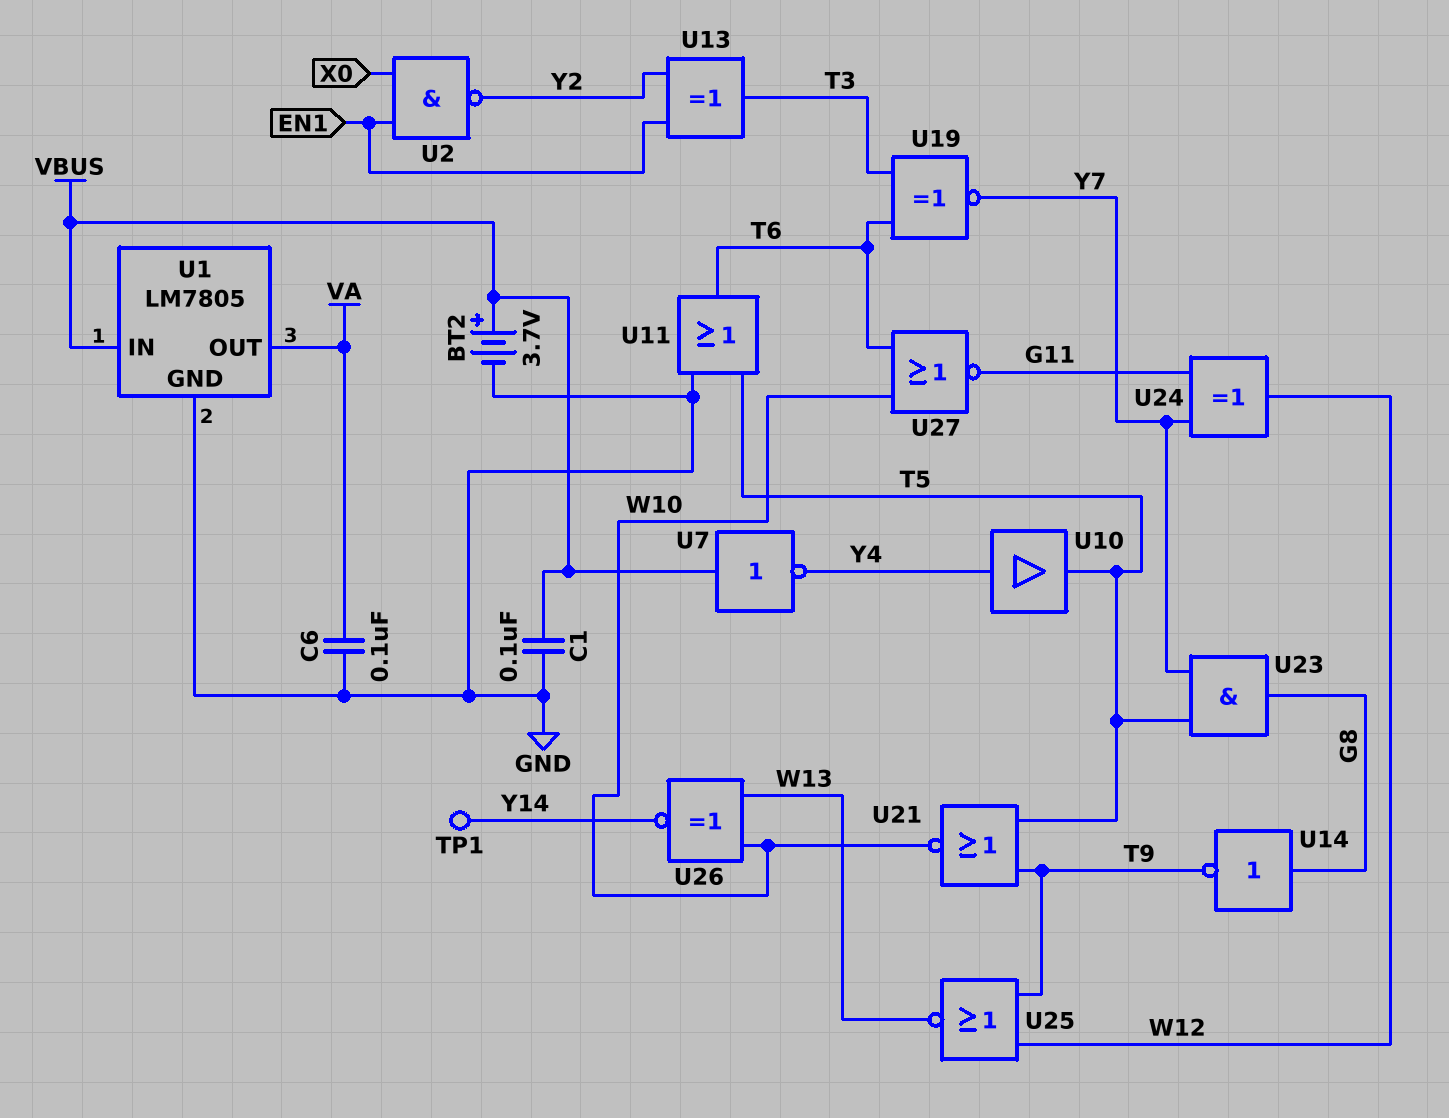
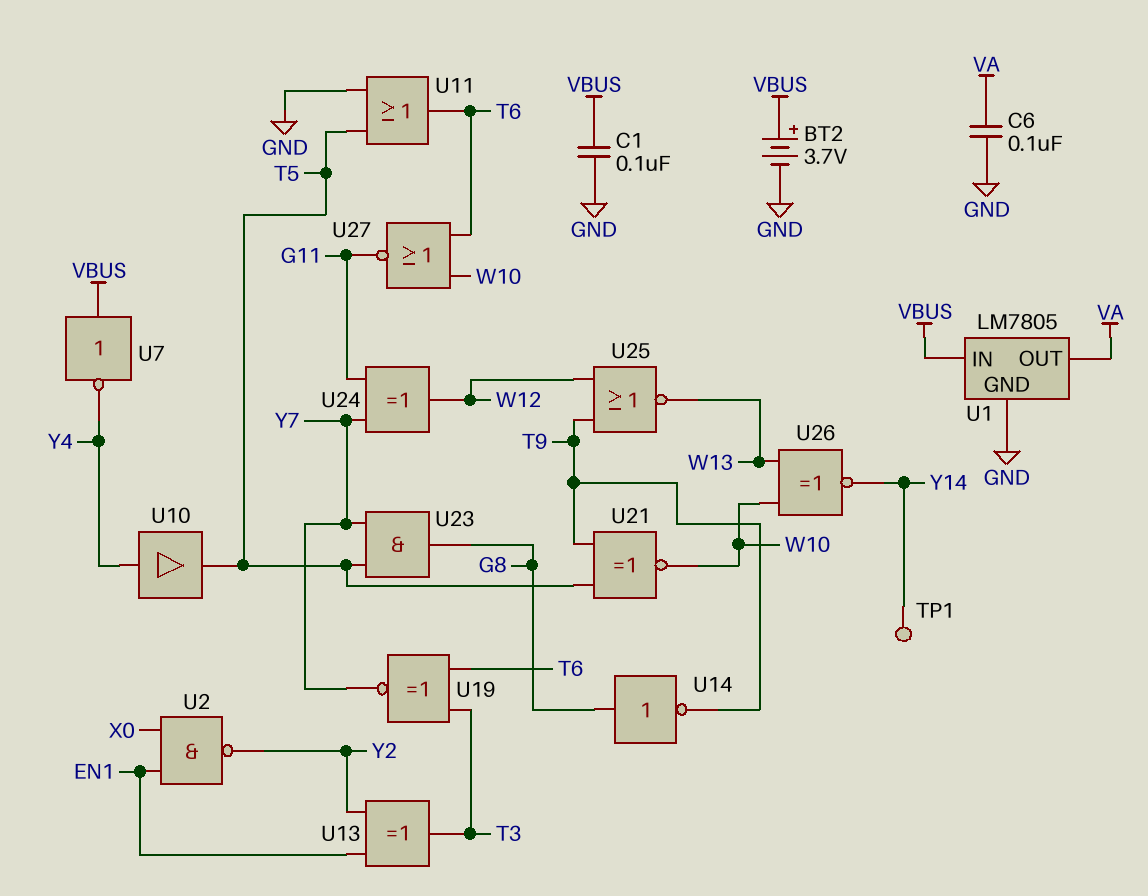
U21: NOR (in T5, in T9, out W10) -> XNOR (in T5, in T9, out W10)

